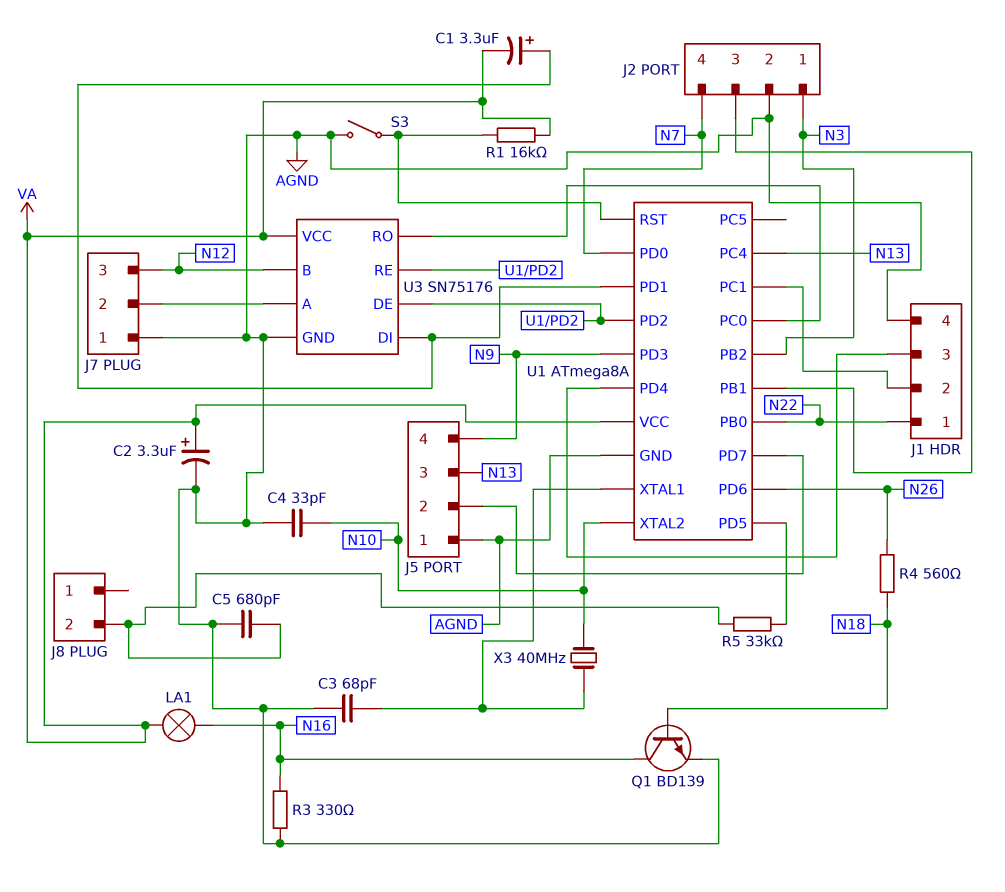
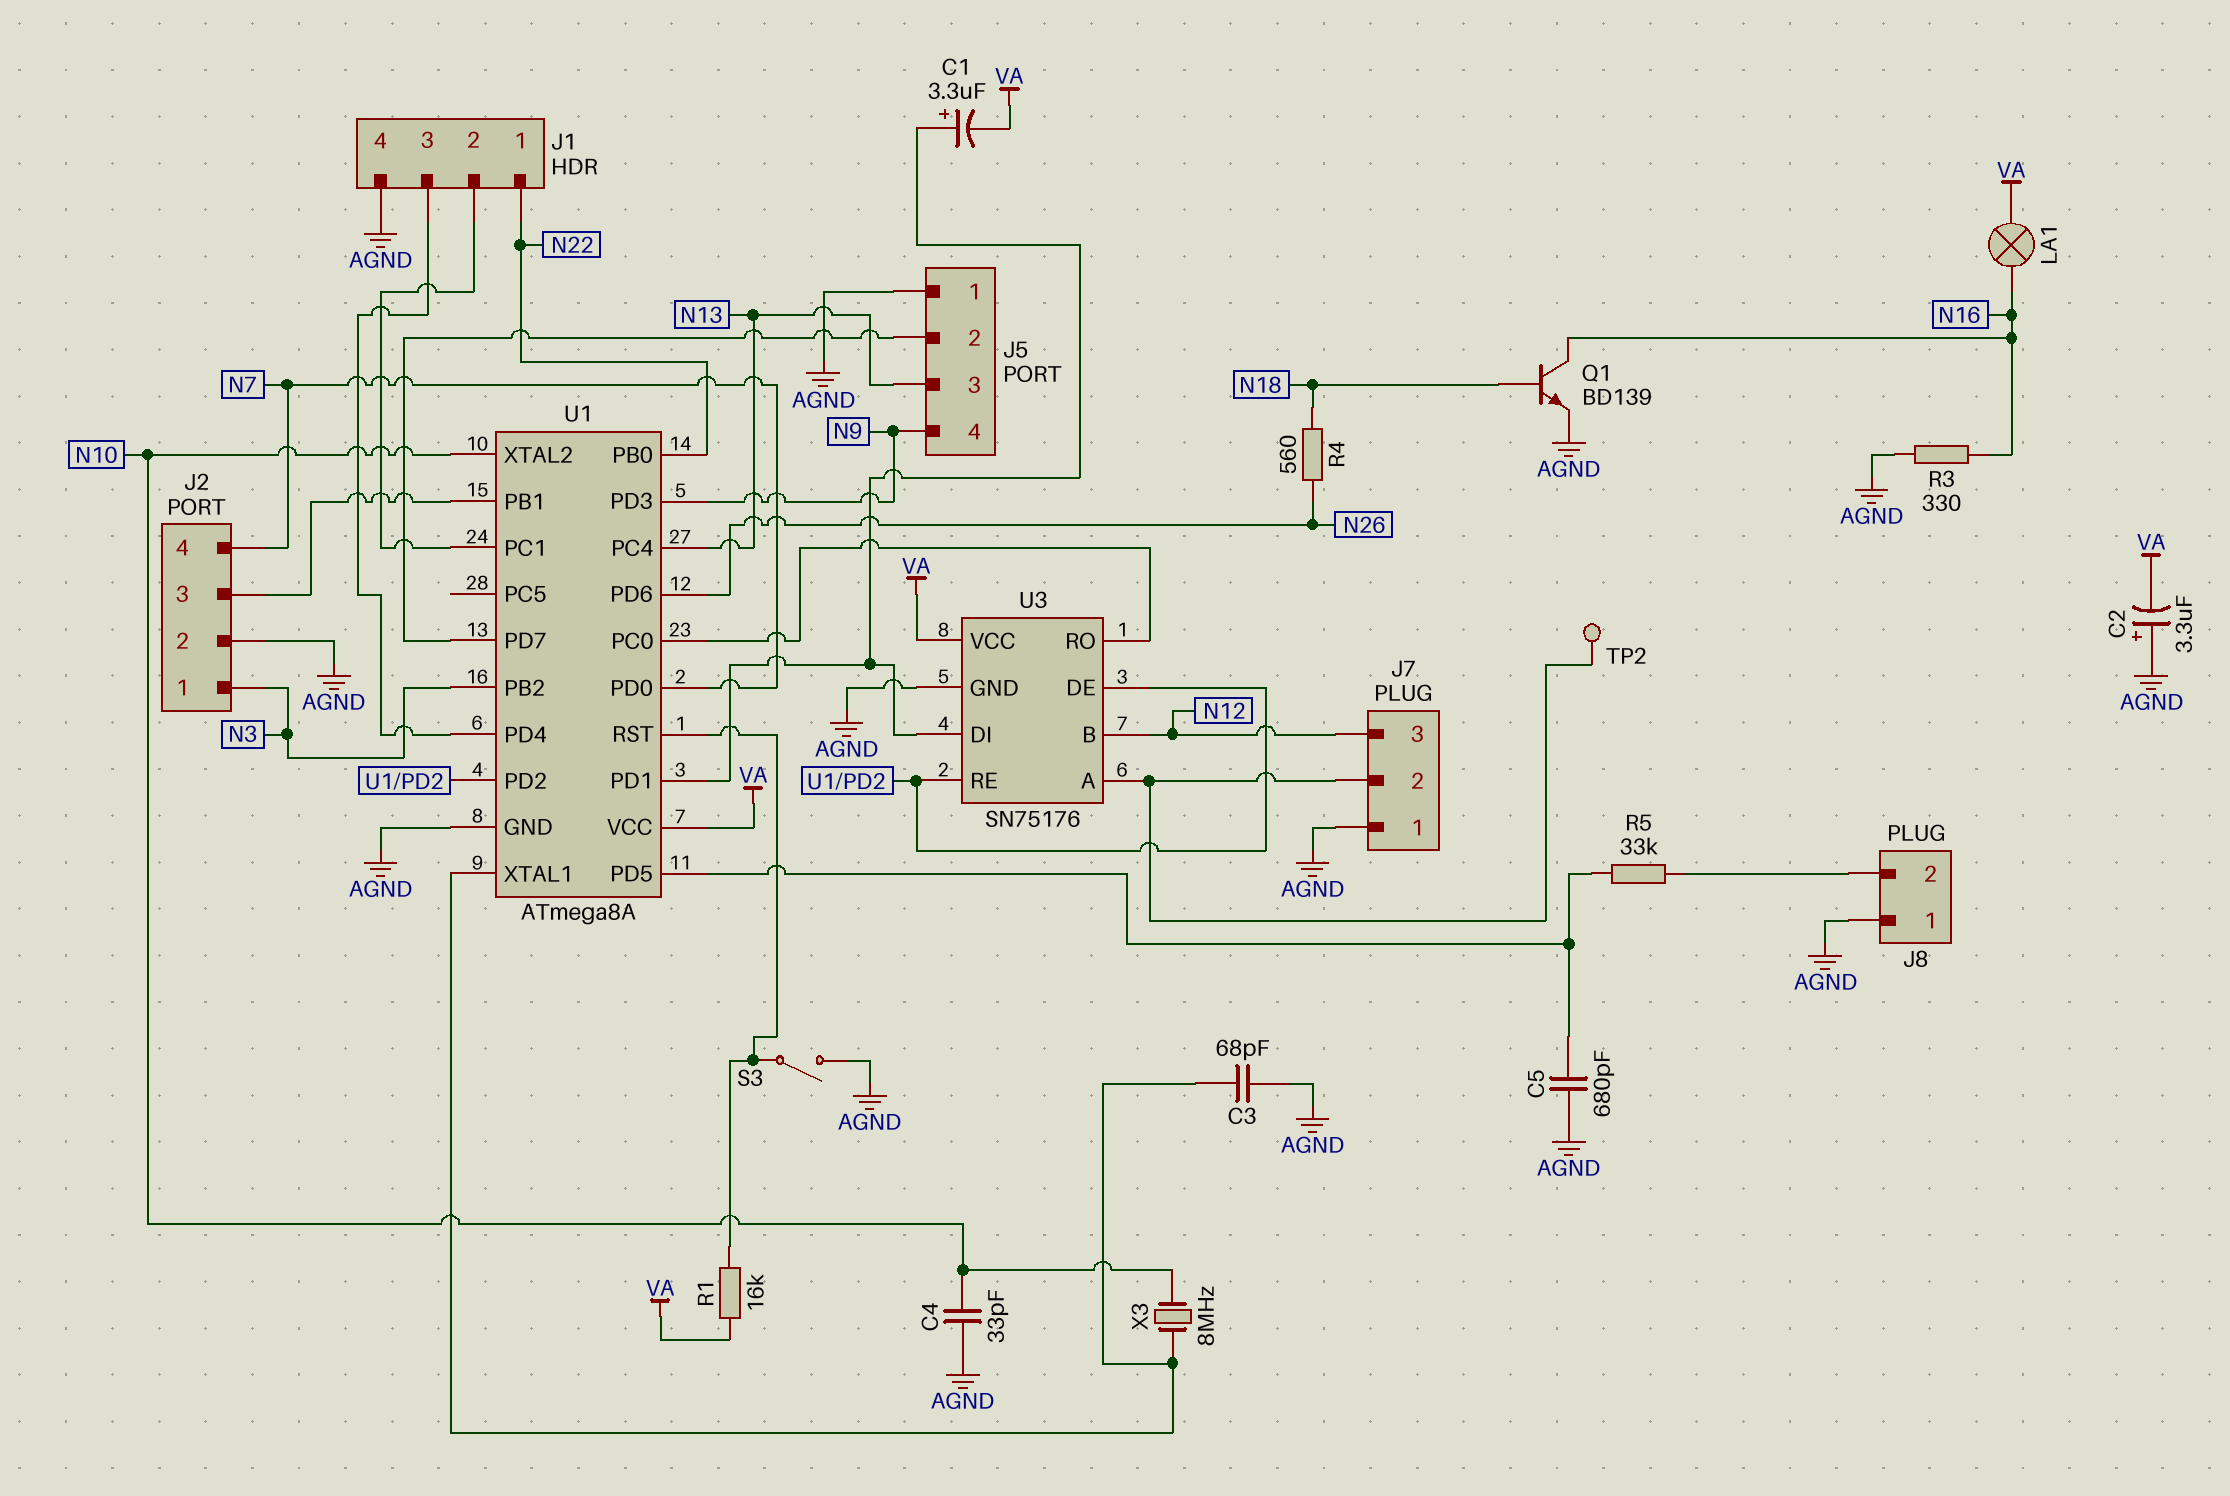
C2: 3.3uF (plus VA, minus AGND) -> 3.3uF (plus AGND, minus VA)
C5: 680pF (AGND, J8/2) -> 680pF (AGND, U1/PD5)
J8 pin 1: none -> AGND
TP2: none -> test point (J7/2)
X3: 40MHz (N10, U1/XTAL1) -> 8MHz (N10, U1/XTAL1)

